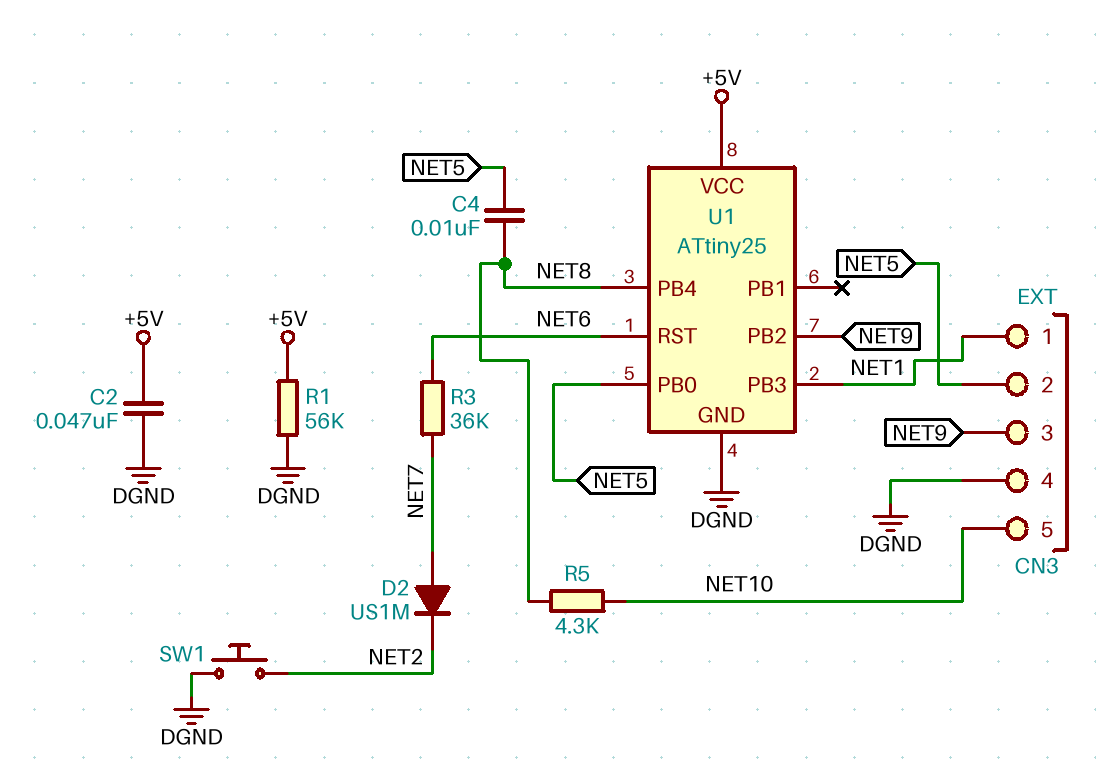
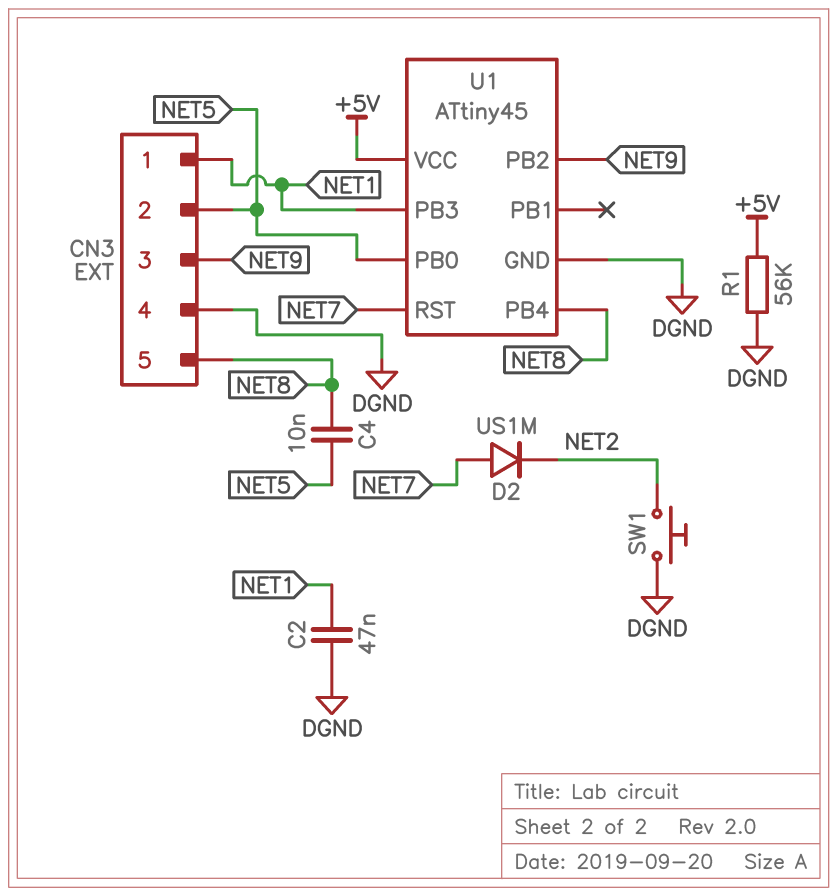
C2: 47nF (+5V, DGND) -> 47nF (DGND, NET1)
CN3 pin 5: NET10 -> NET8
R3: 36k (NET6, NET7) -> none
R5: 4.3k (NET8, NET10) -> none
U1: ATtiny25 -> ATtiny45
U1 pin RST: NET6 -> NET7

